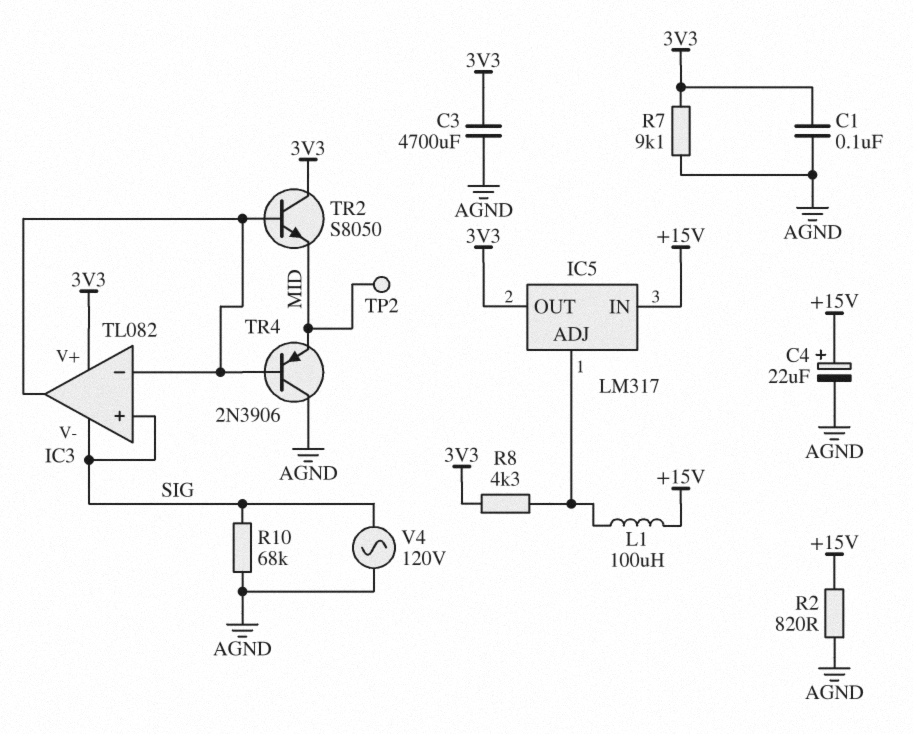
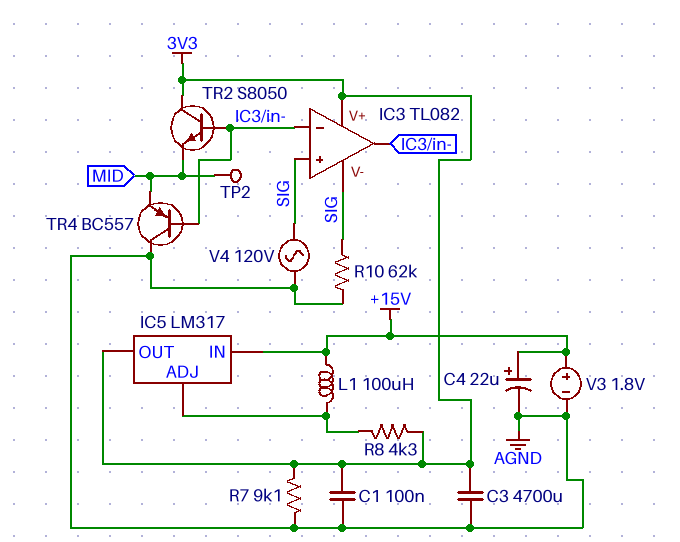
R2: 820 (+15V, AGND) -> none
R10: 68k (AGND, SIG) -> 62k (AGND, SIG)
TR4: PNP 2N3906 (B IC3/in-, C AGND, E MID) -> PNP BC557 (B IC3/in-, C AGND, E MID)
V3: none -> 1.8V (plus +15V, minus AGND)

